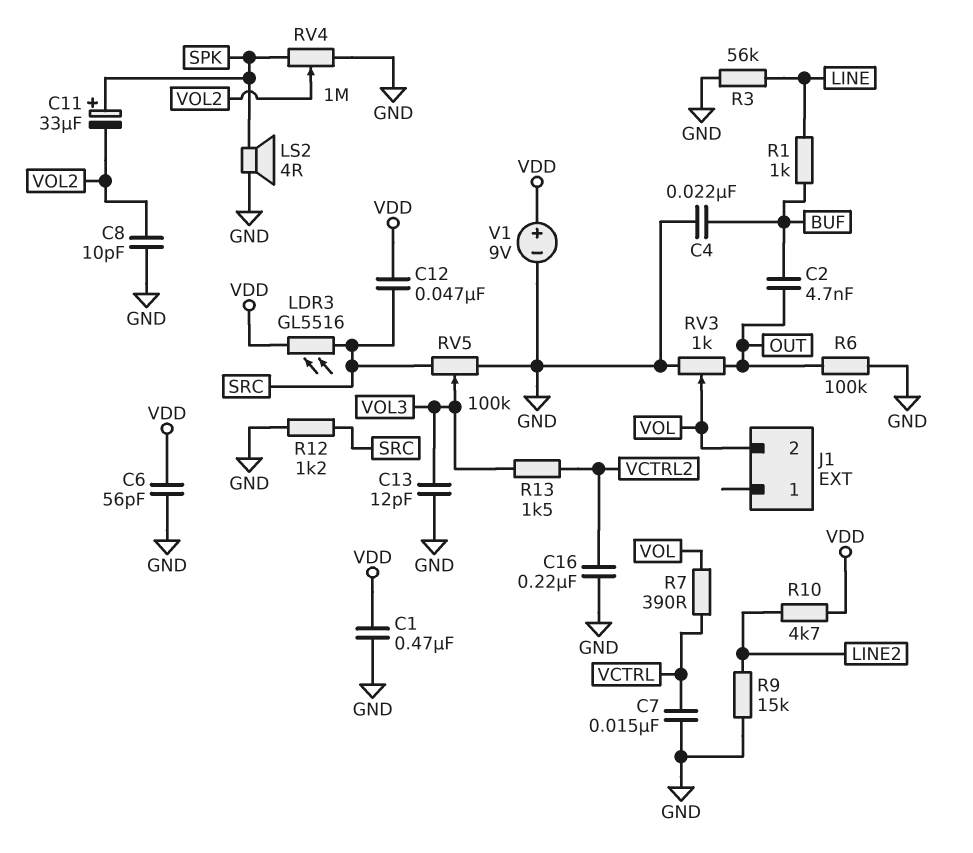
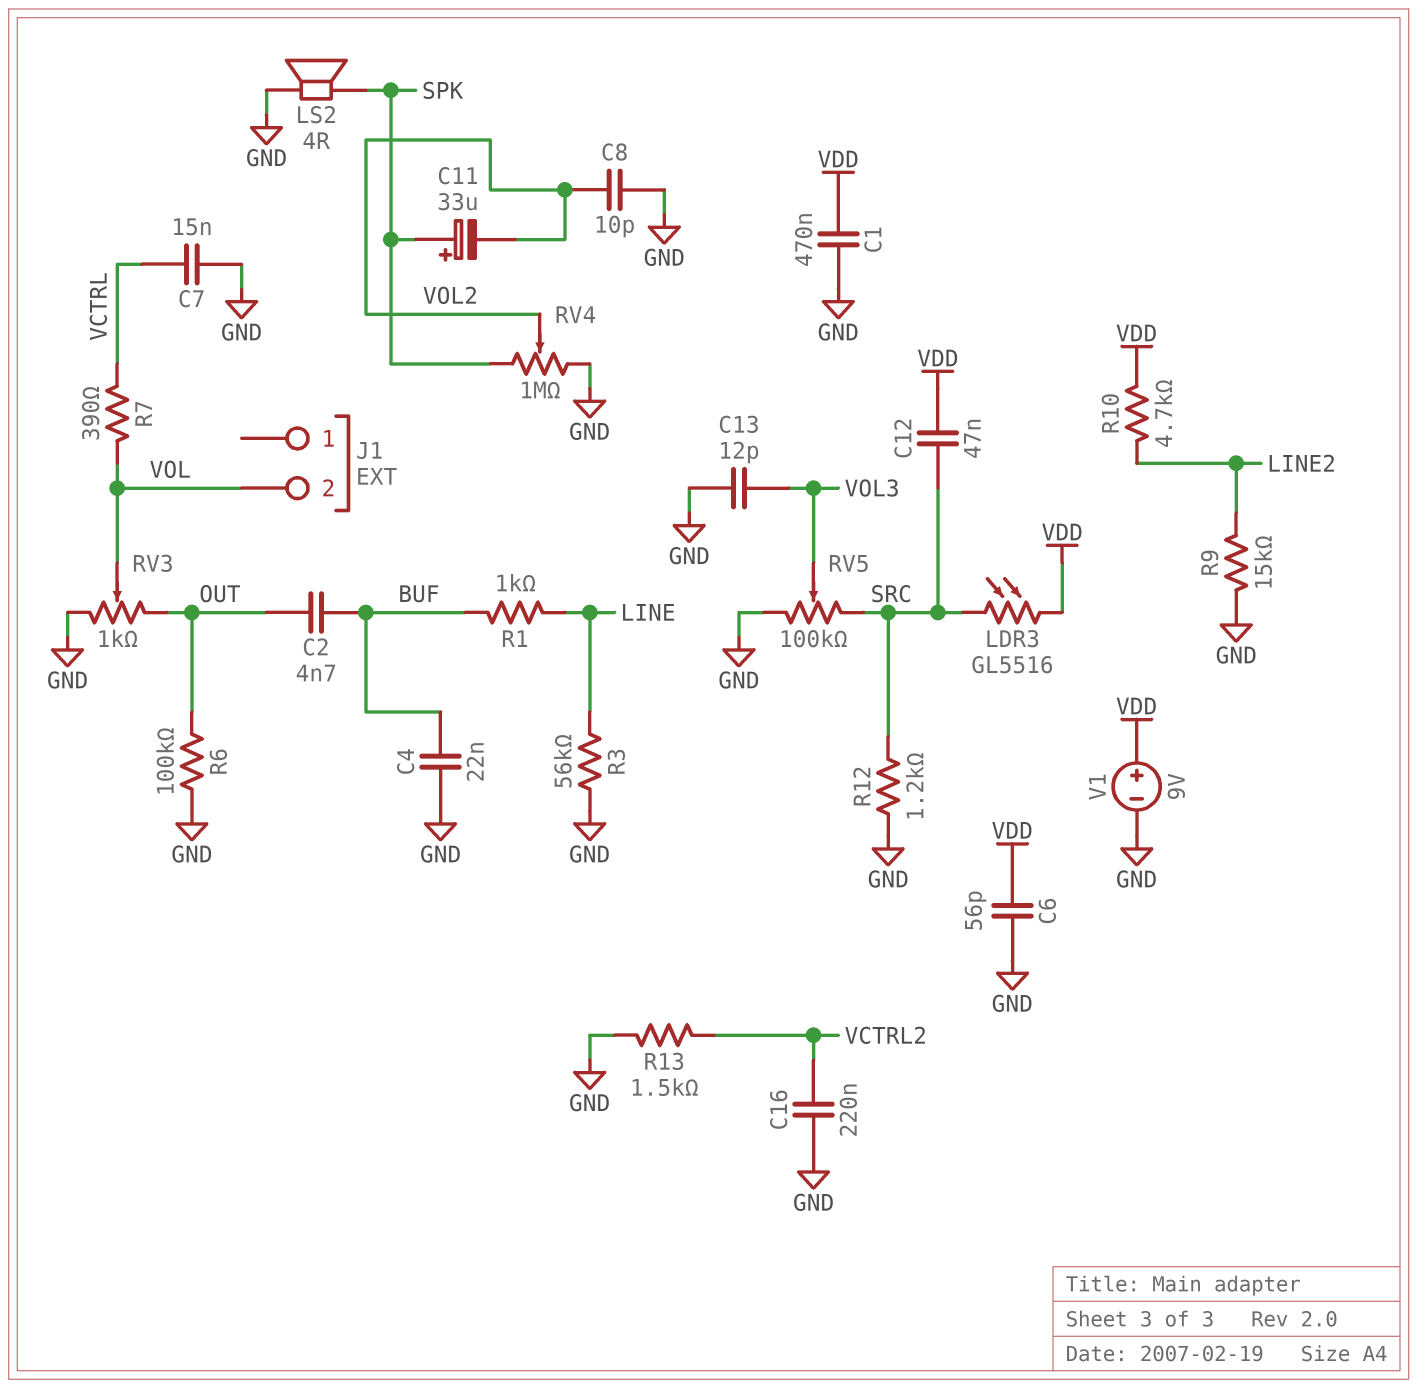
R13: 1.5k (VCTRL2, VOL3) -> 1.5k (GND, VCTRL2)

